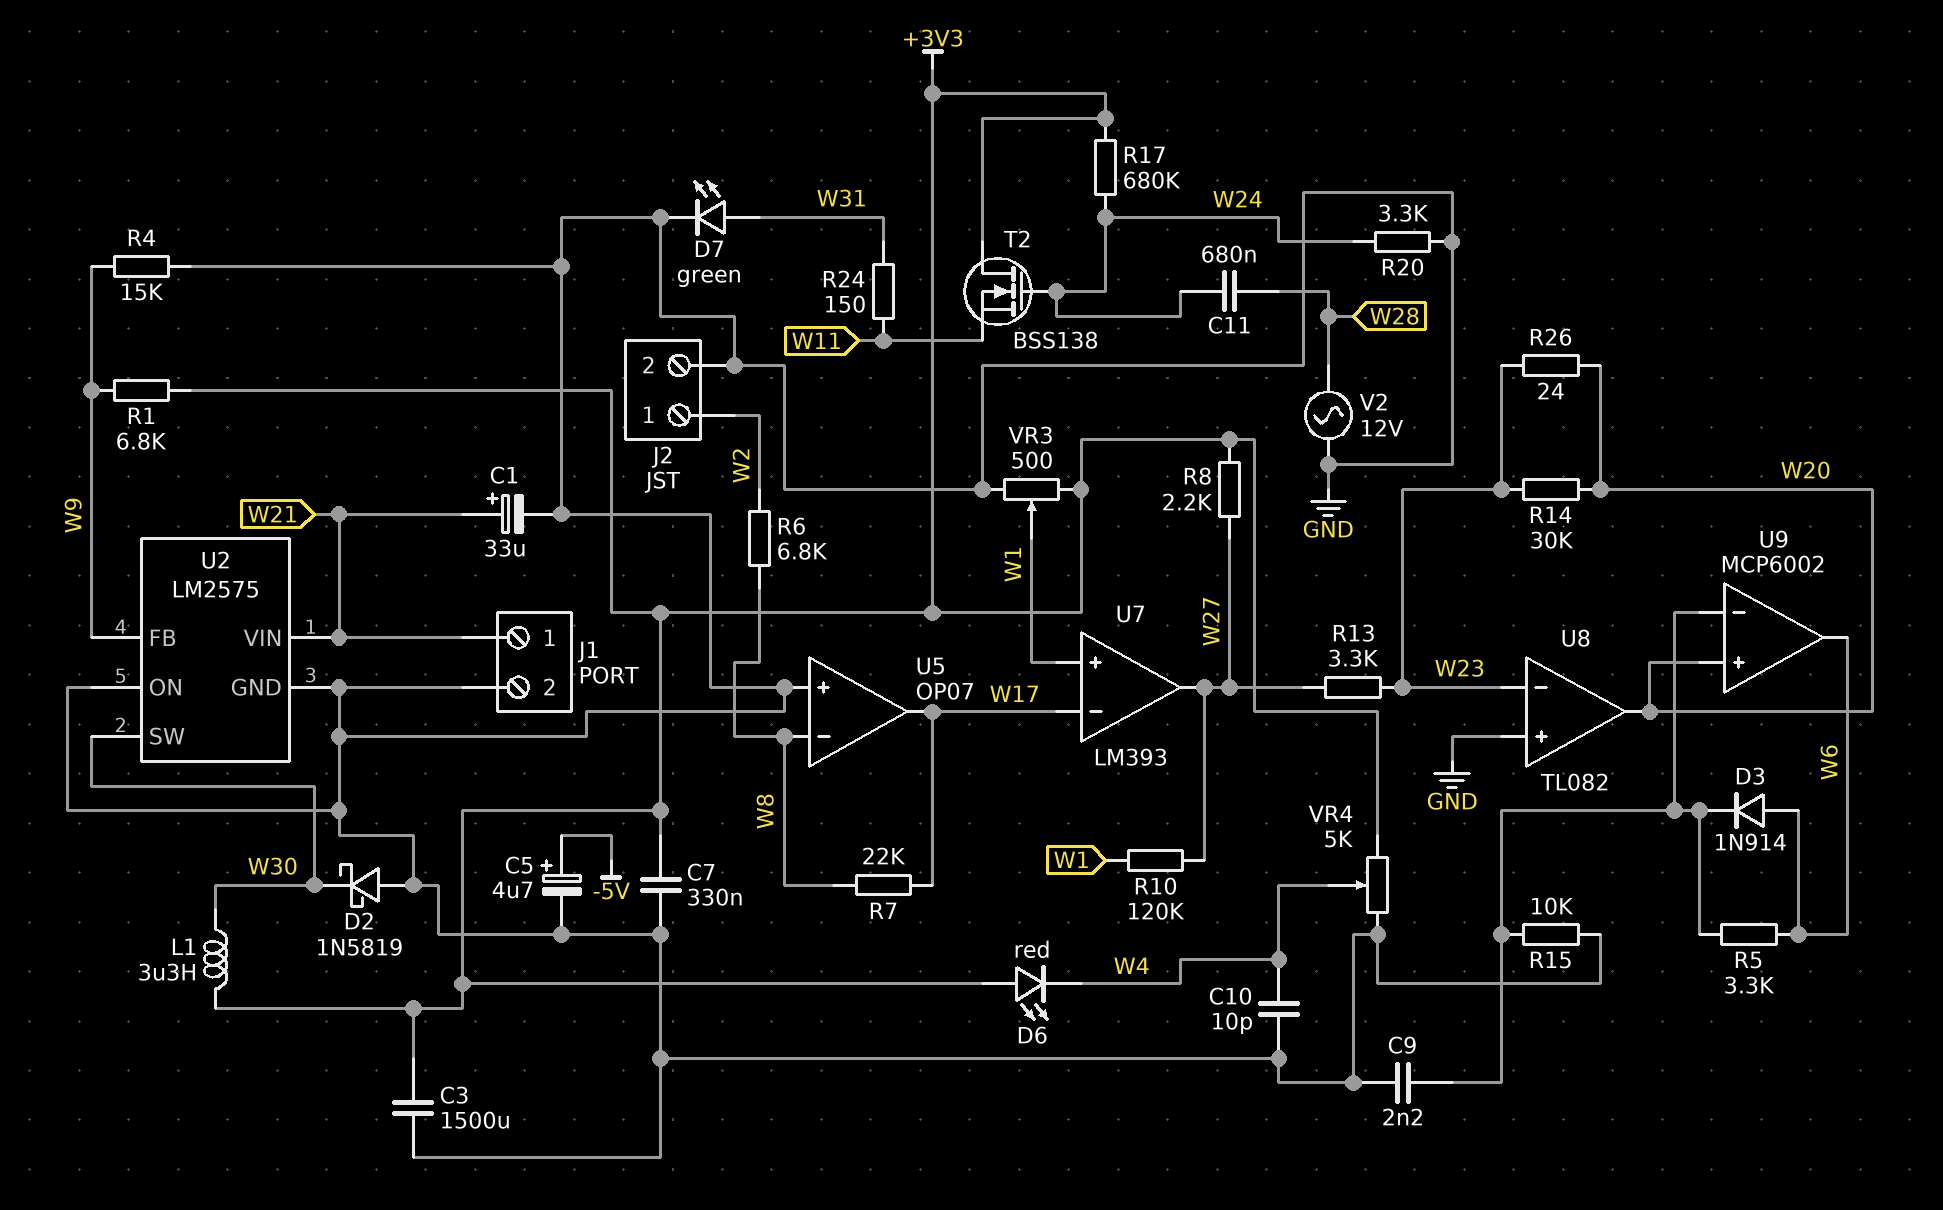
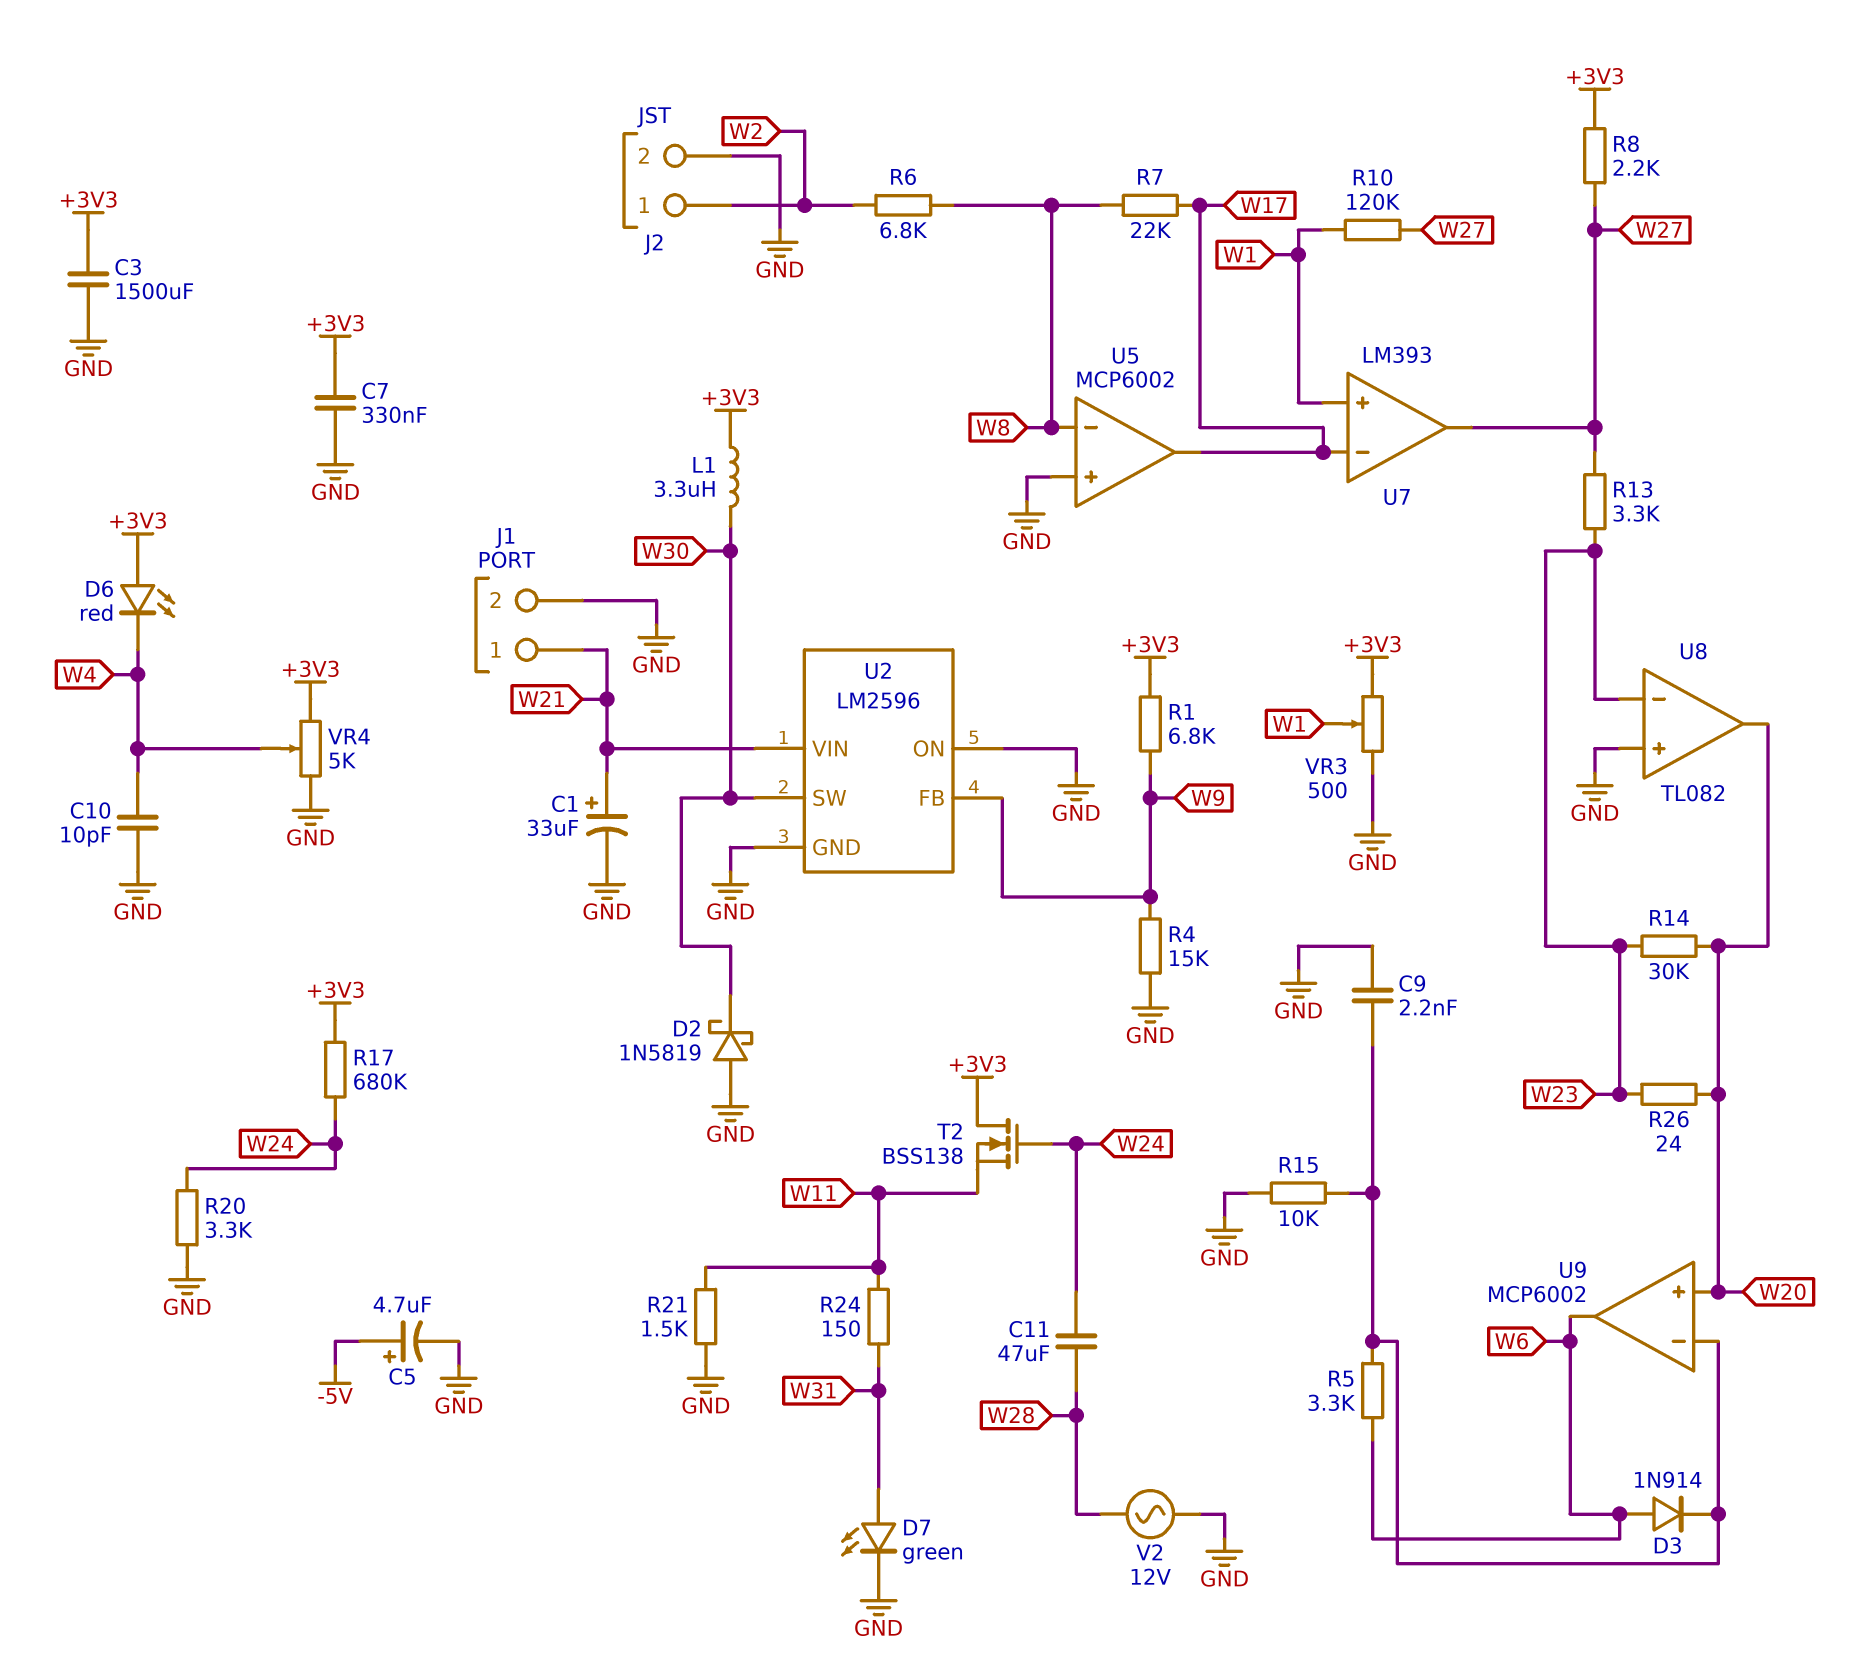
C11: 680nF (W24, W28) -> 47uF (W24, W28)
R21: none -> 1.5k (GND, W11)
U2: LM2575 -> LM2596
U5: OP07 -> MCP6002

